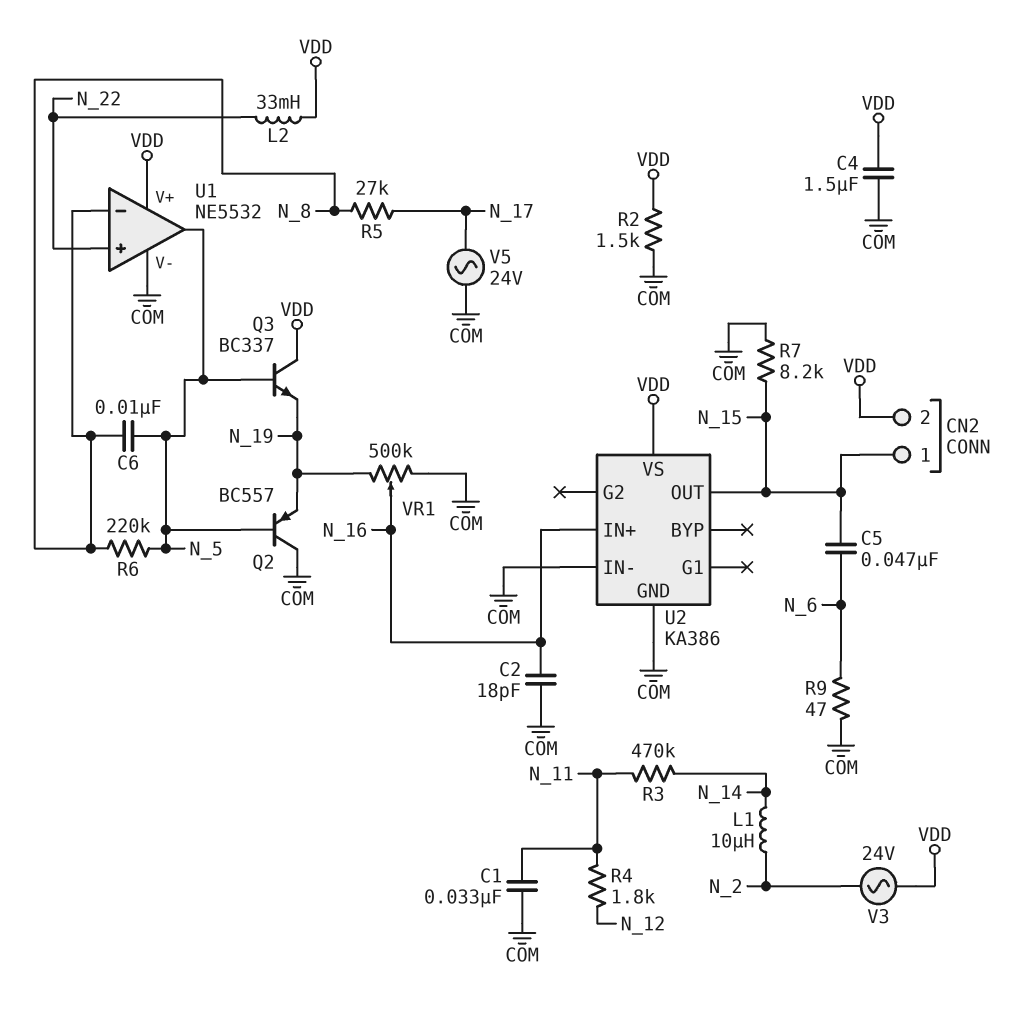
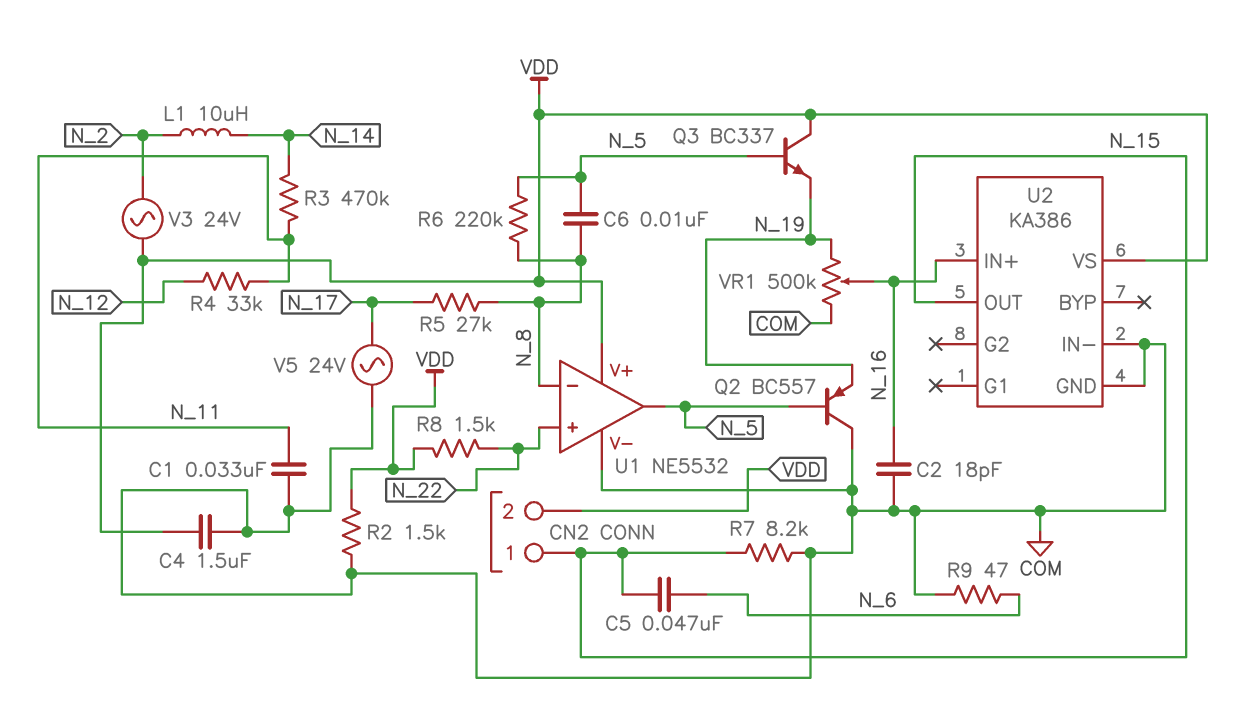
L2: 33mH (N_22, VDD) -> none
R4: 1.8k (N_11, N_12) -> 33k (N_11, N_12)
R8: none -> 1.5k (N_22, VDD)

